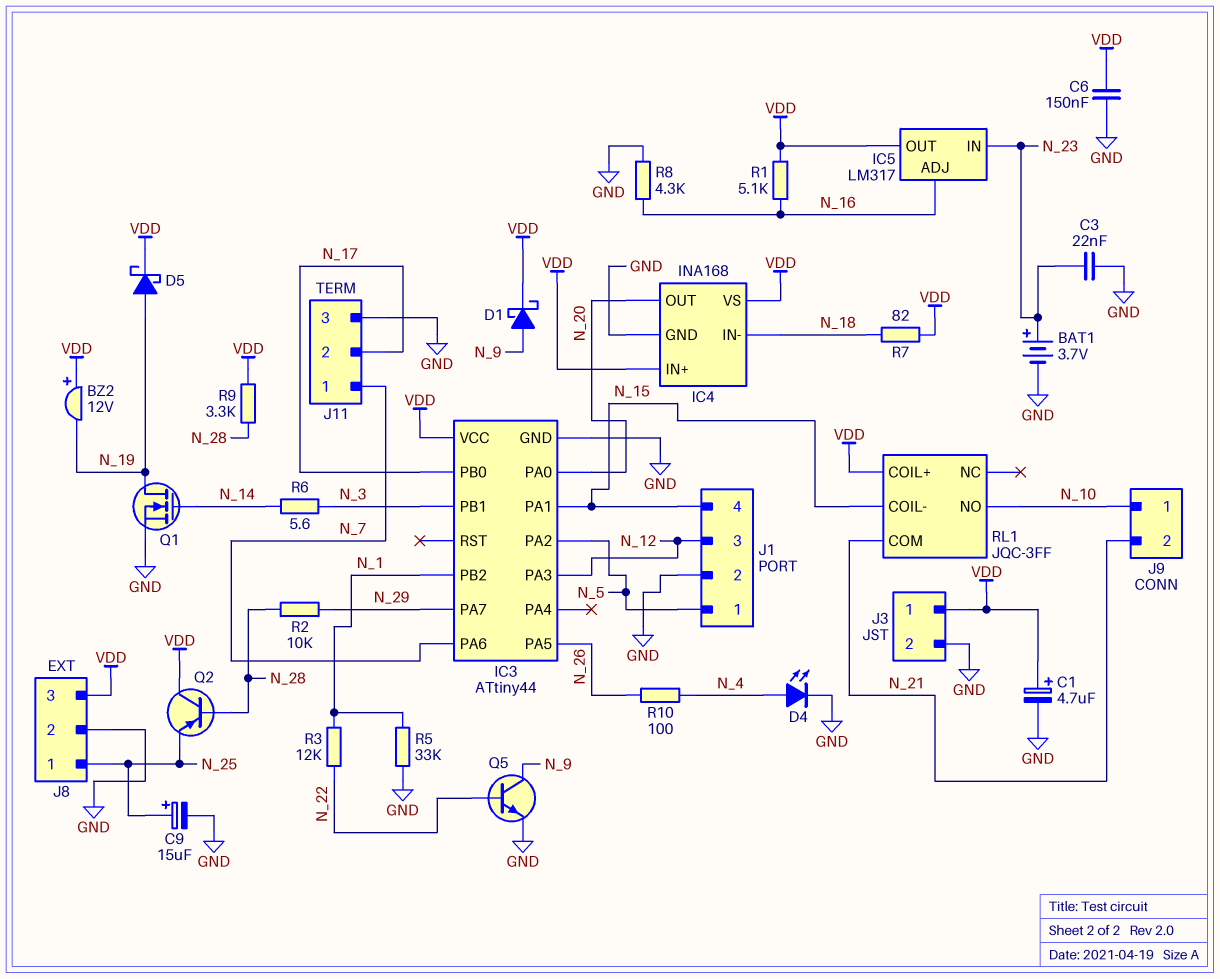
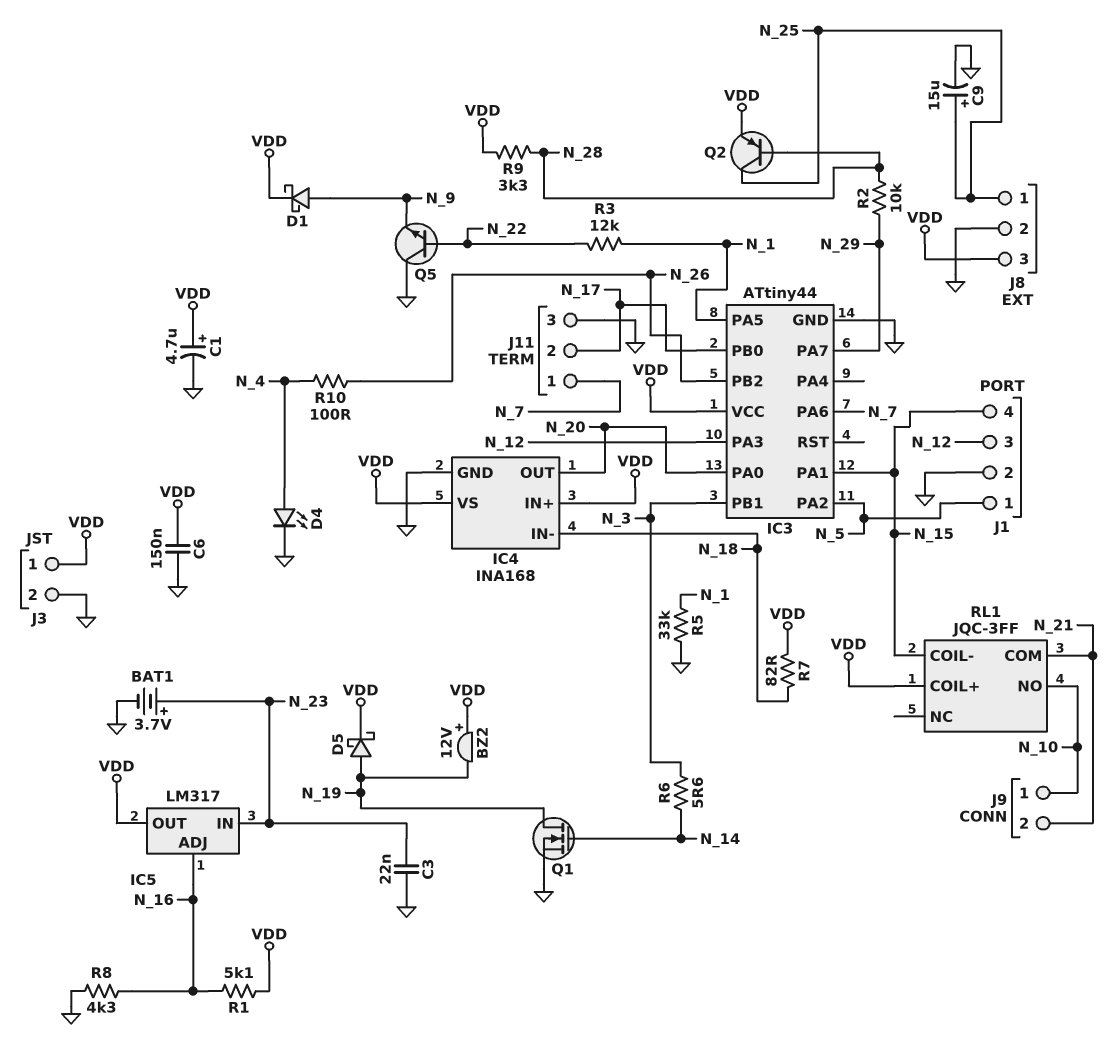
IC3 pin PA5: N_26 -> N_1
IC3 pin PB2: N_1 -> N_26
Q2: PNP (B N_28, C VDD, E N_25) -> PNP (B N_28, C N_25, E VDD)
Q5: NPN (B N_22, C N_9, E GND) -> NPN (B N_22, C GND, E N_9)

